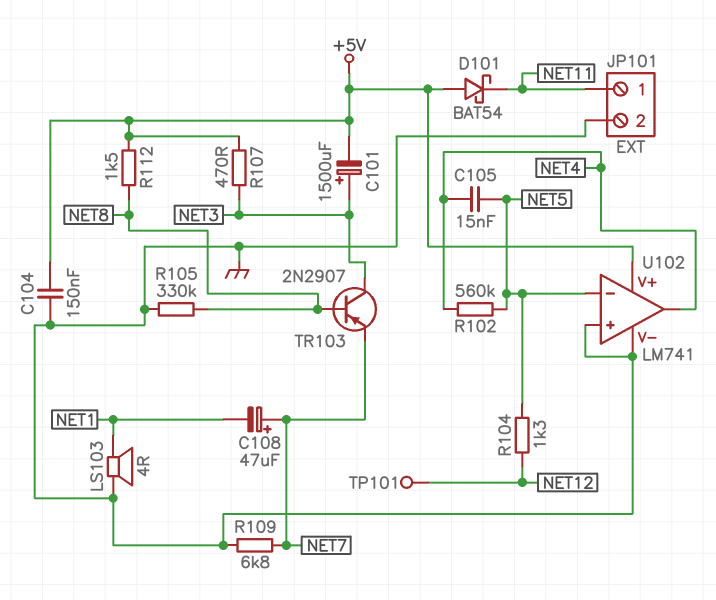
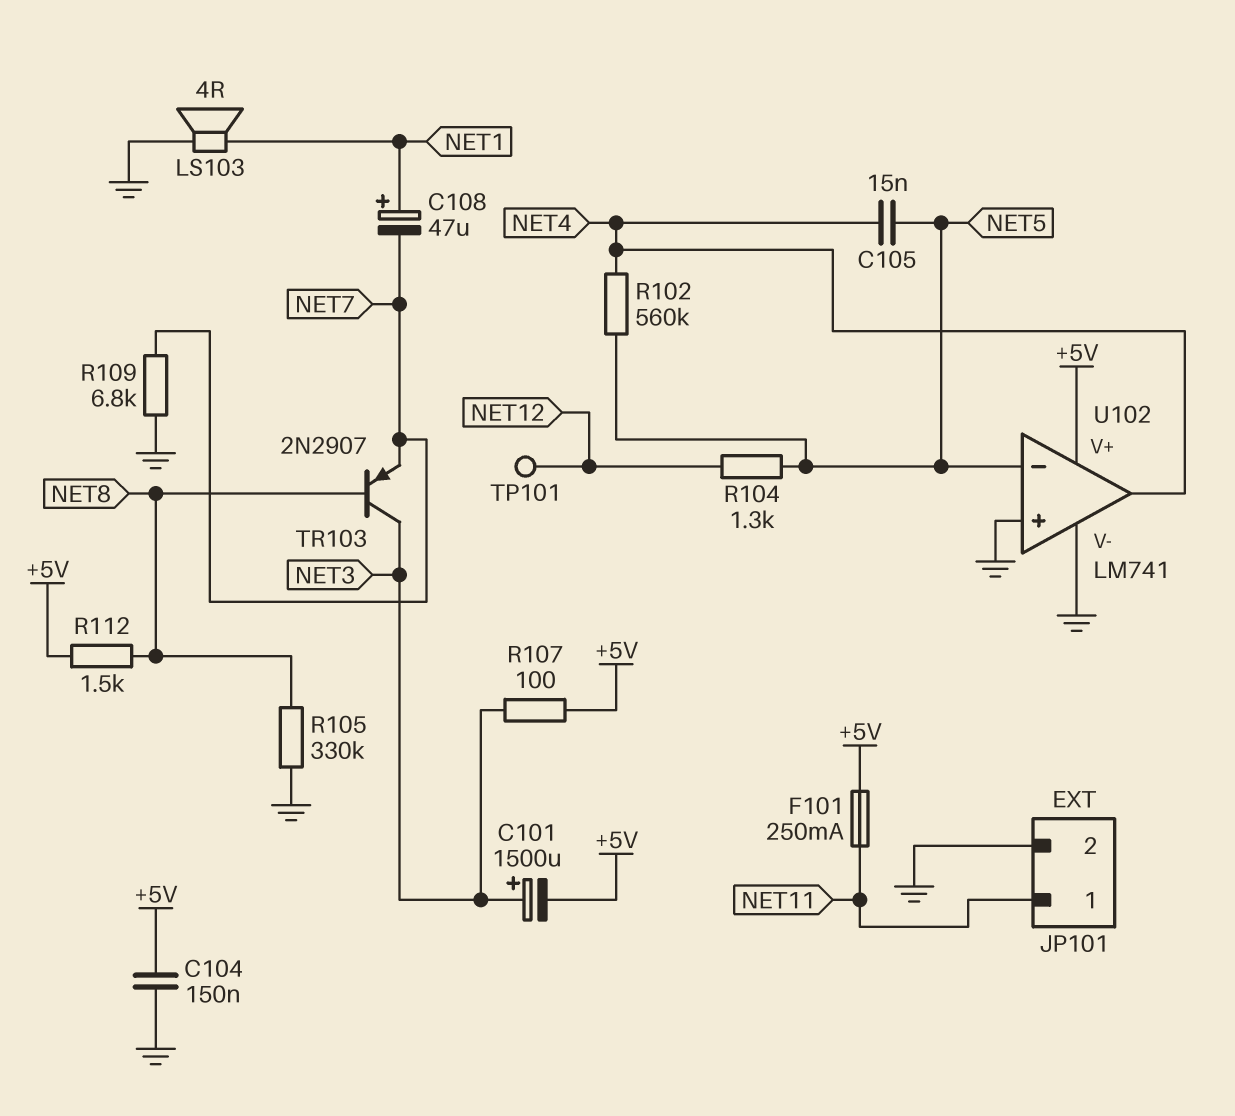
C108: 47uF (plus NET7, minus NET1) -> 47uF (plus NET1, minus NET7)
D101: schottky BAT54 (A +5V, K NET11) -> none
F101: none -> 250mA (+5V, NET11)
R107: 470 (+5V, NET3) -> 100 (+5V, NET3)

